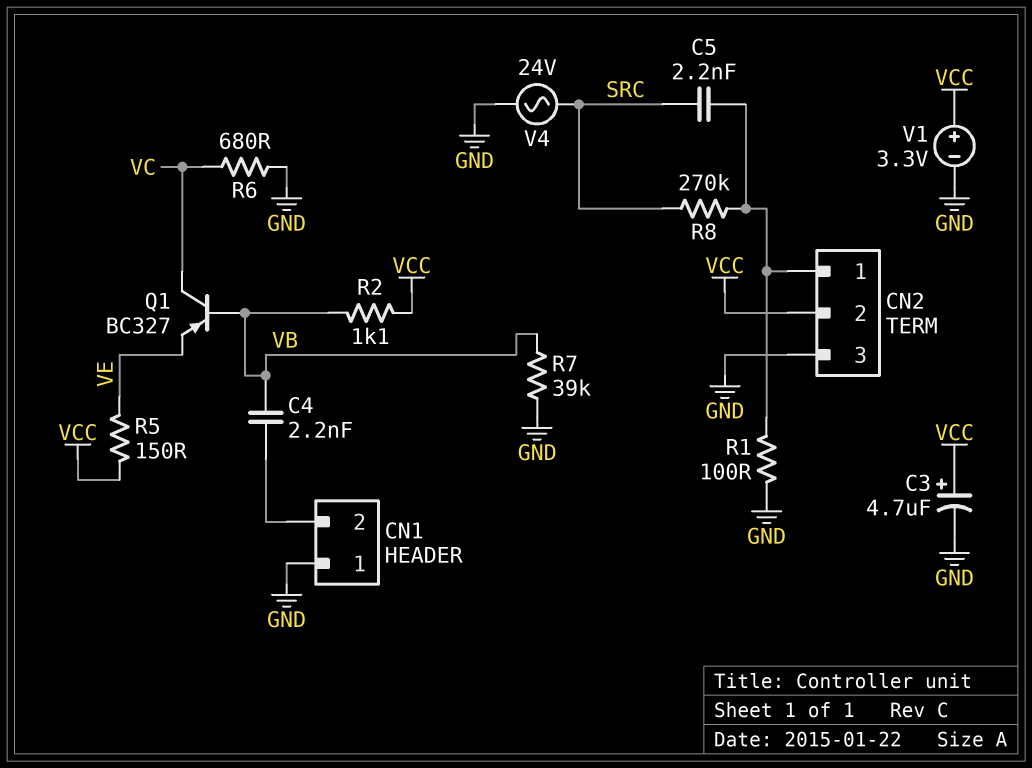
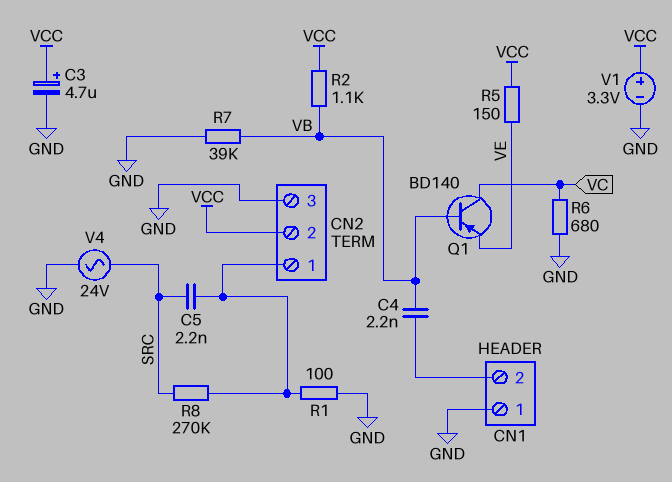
Q1: PNP BC327 (B VB, C VC, E VE) -> PNP BD140 (B VB, C VC, E VE)

